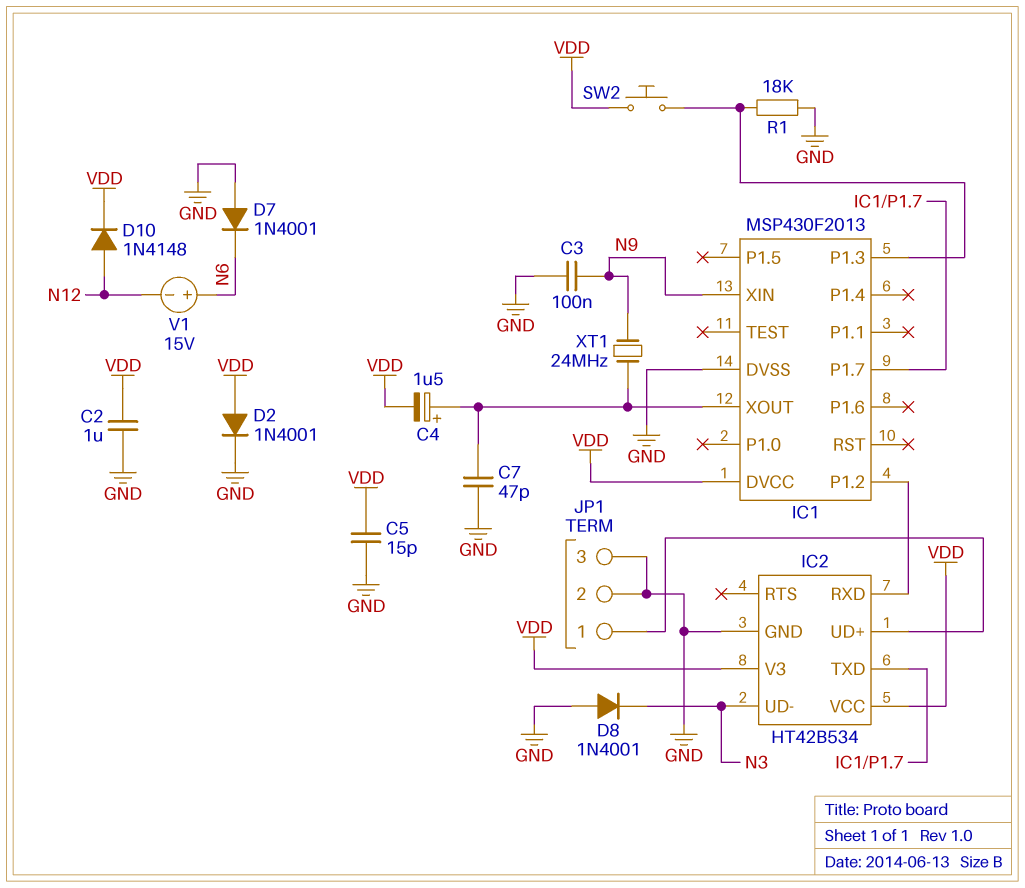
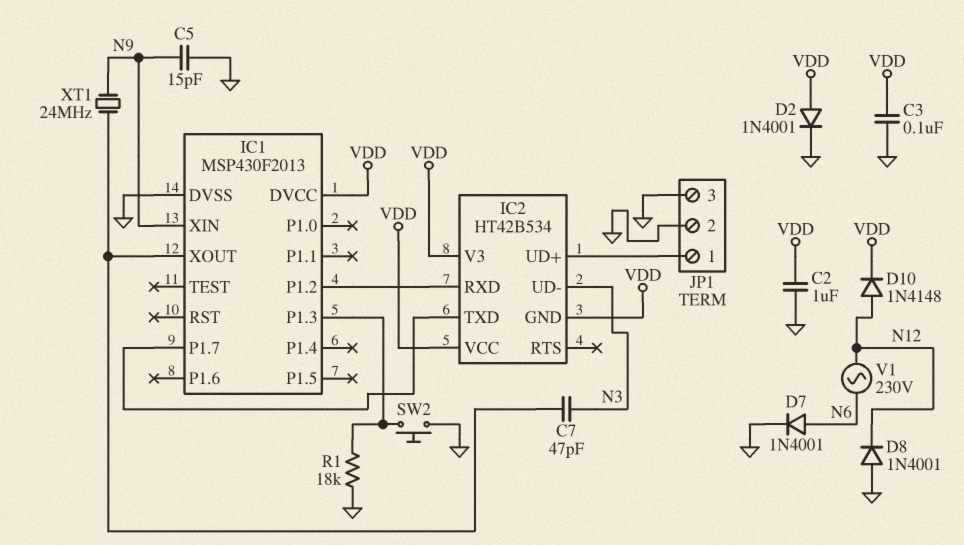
C3: 100nF (GND, N9) -> 100nF (GND, VDD)
C4: 1.5uF (plus IC1/XOUT, minus VDD) -> none
C5: 15pF (GND, VDD) -> 15pF (GND, N9)
C7: 47pF (GND, IC1/XOUT) -> 47pF (IC1/XOUT, N3)
D7: diode 1N4001 (A GND, K N6) -> diode 1N4001 (A N6, K GND)
D8: diode 1N4001 (A GND, K N3) -> diode 1N4001 (A GND, K N12)
IC2 pin GND: GND -> VDD
SW2: button (IC1/P1.3, VDD) -> button (GND, IC1/P1.3)
V1: 15V (plus N6, minus N12) -> AC 230V (N6, N12)

